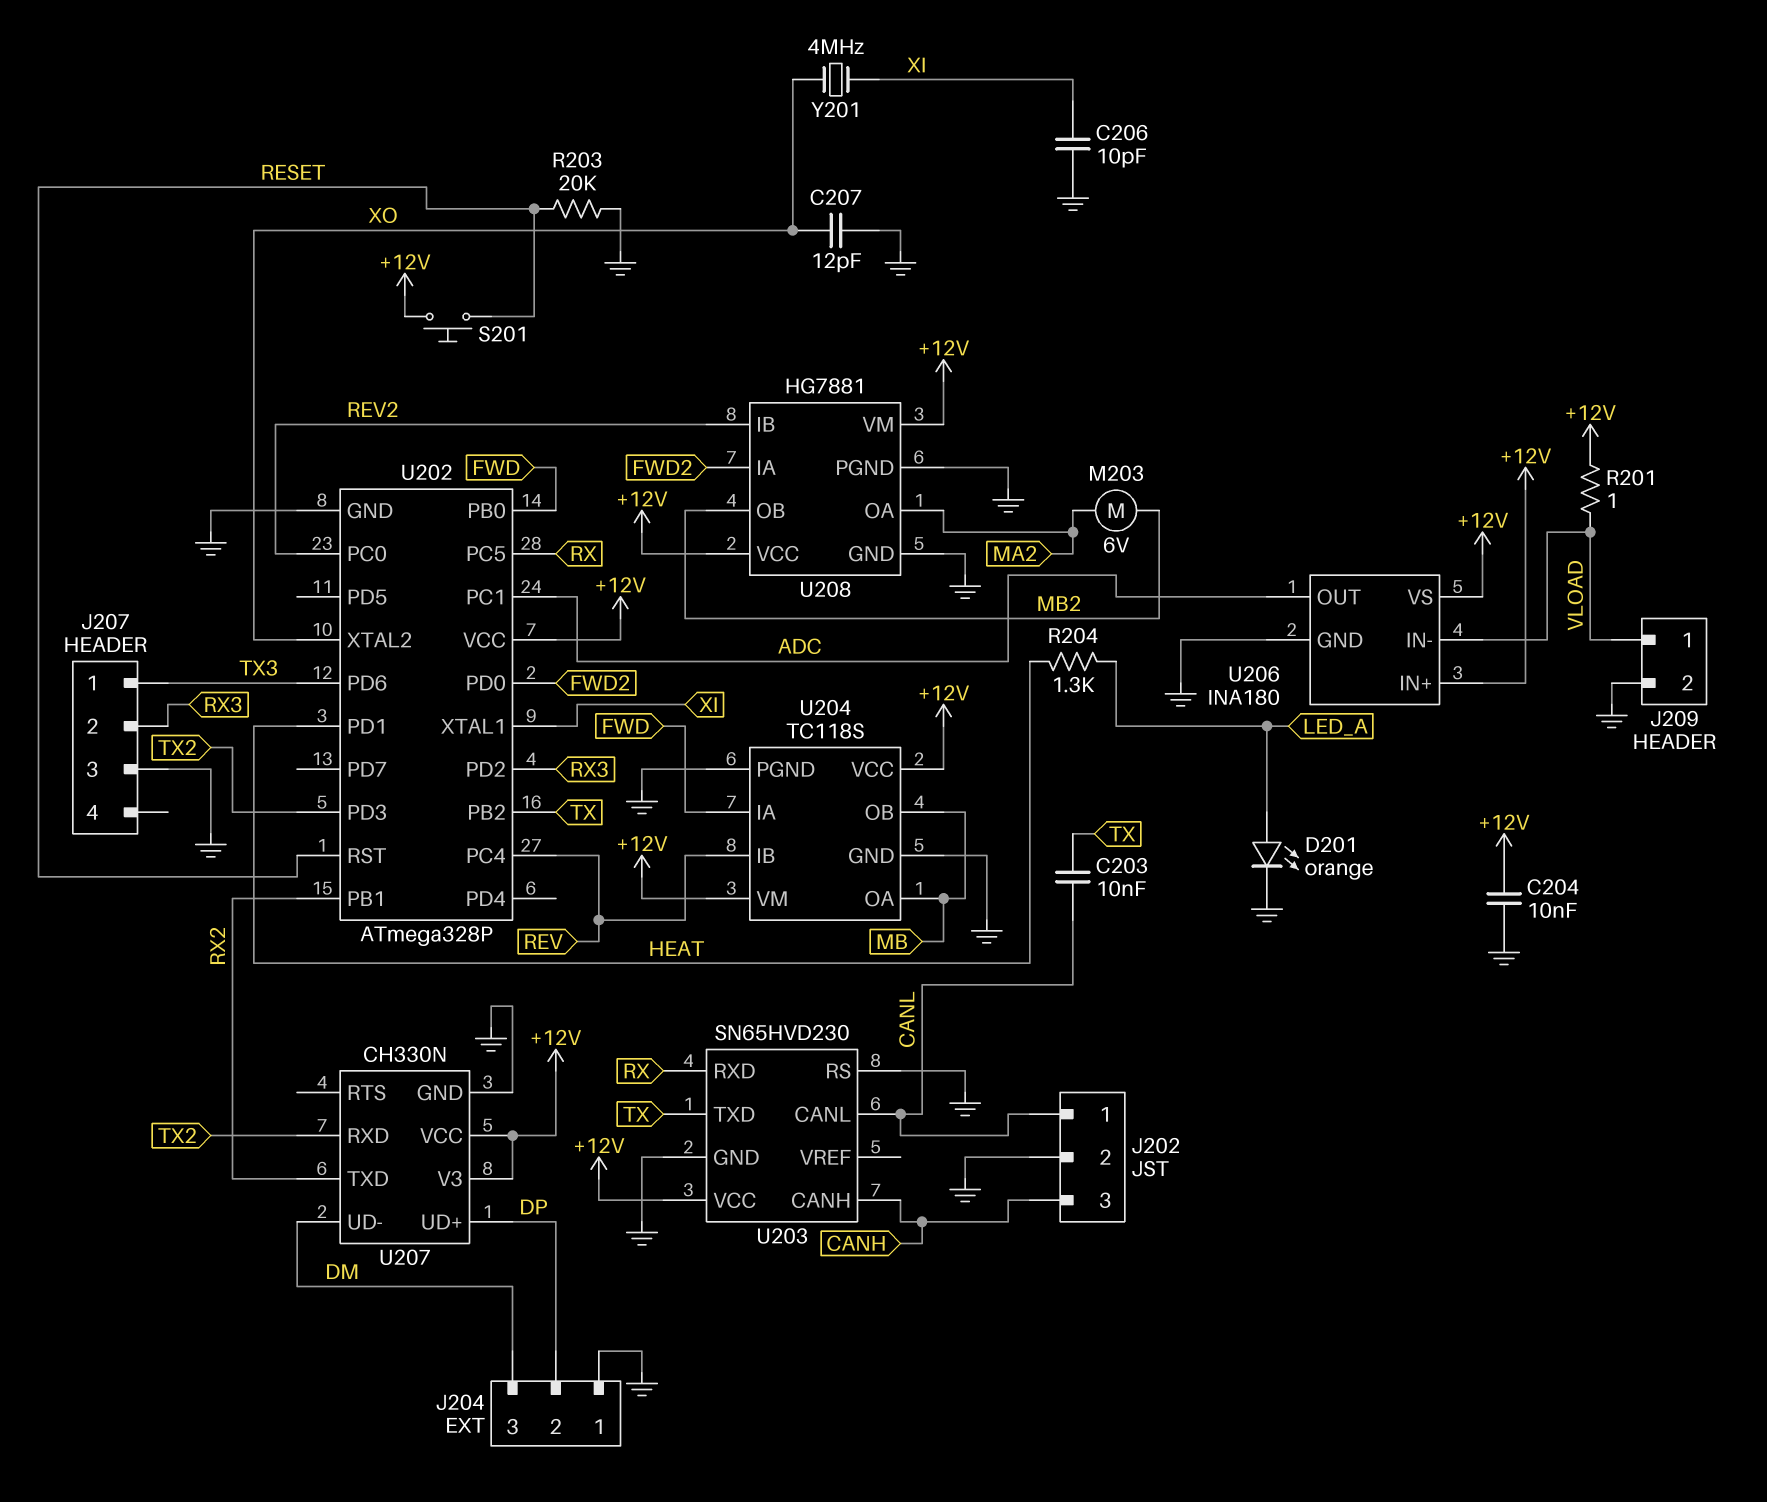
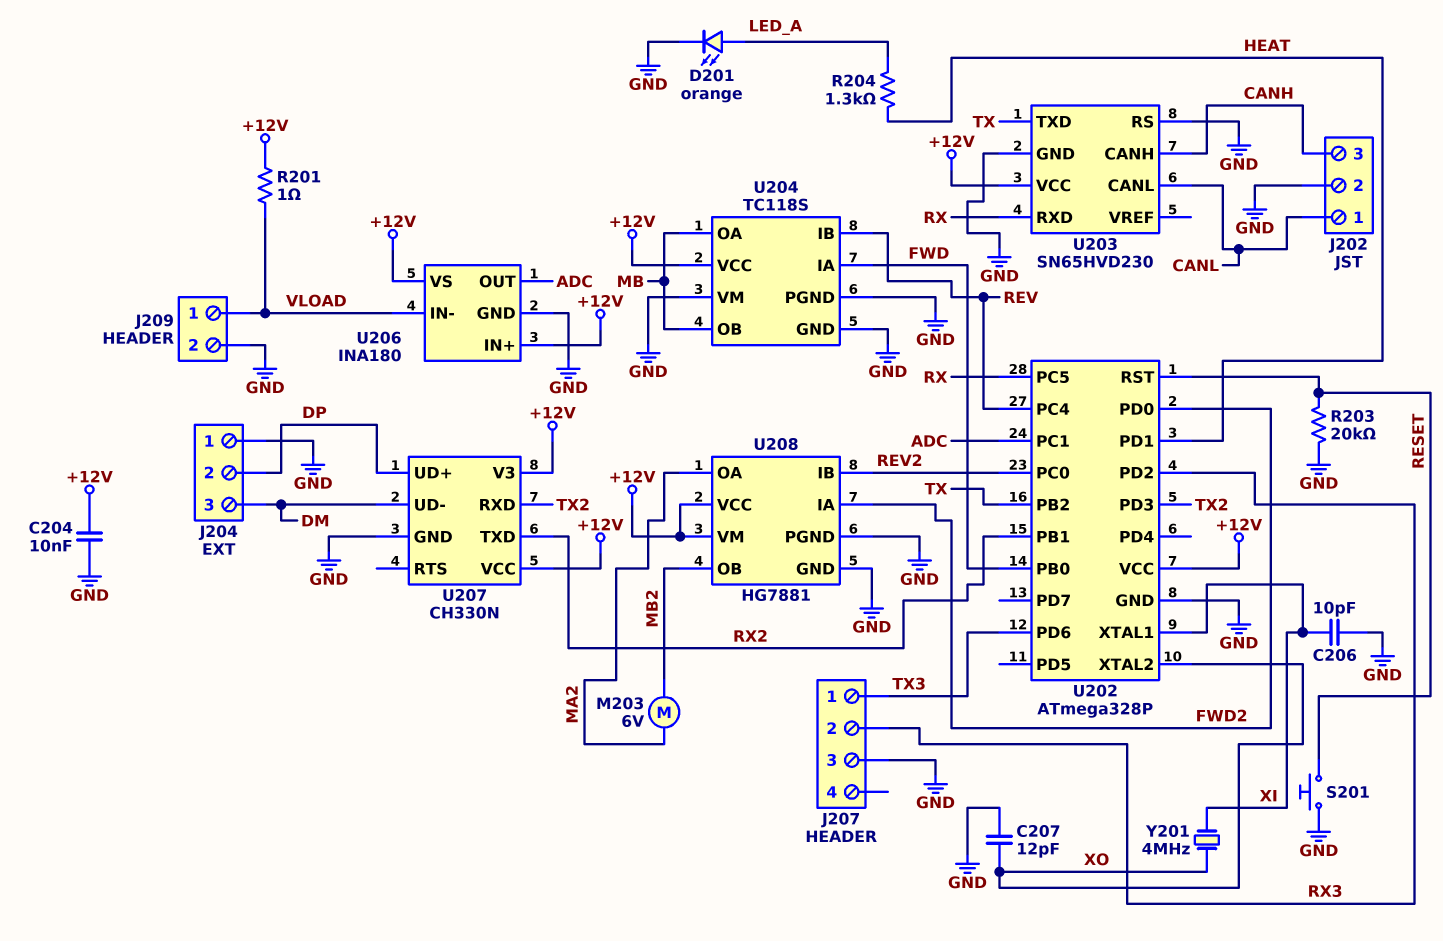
C203: 10nF (CANL, TX) -> none
S201: button (+12V, RESET) -> button (GND, RESET)
U204 pin VM: +12V -> GND

